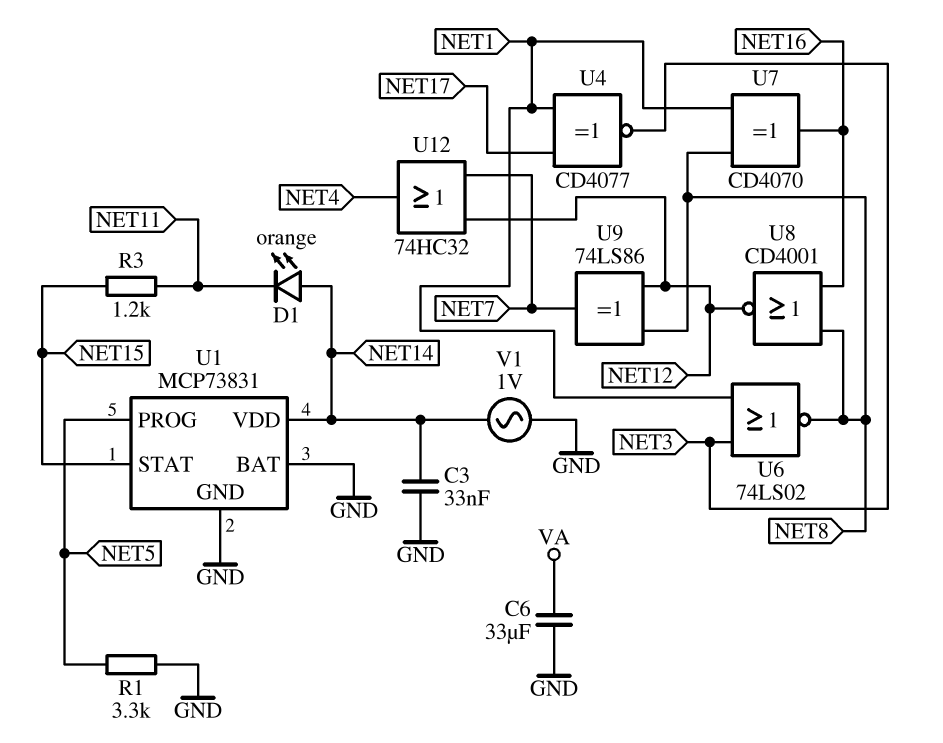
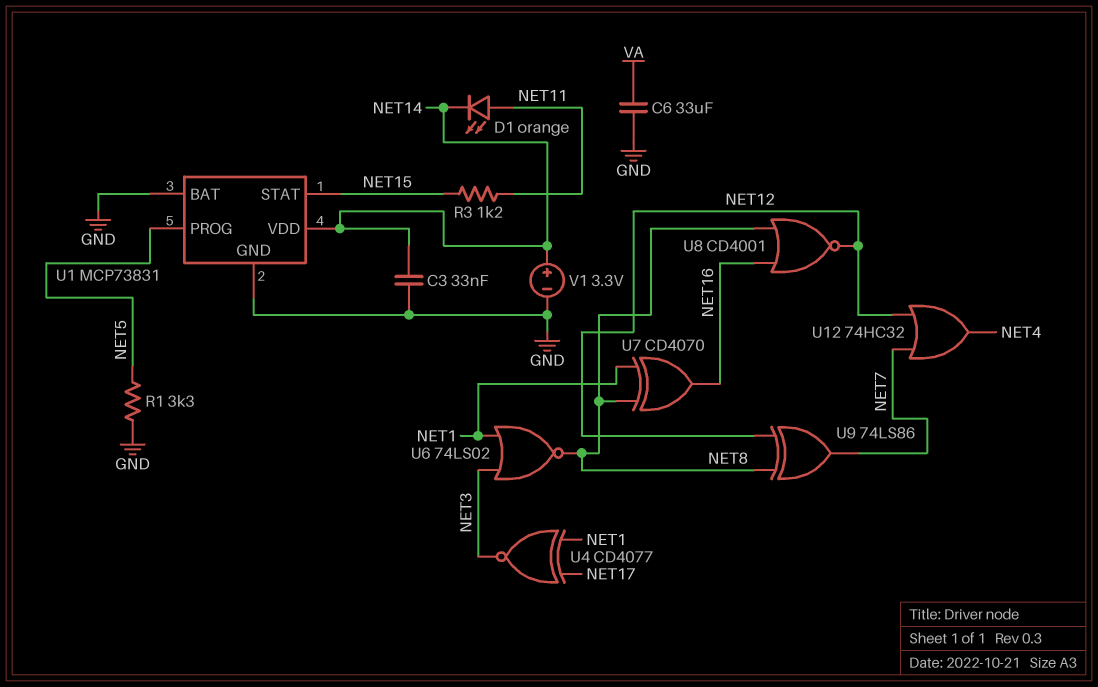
D1: LED orange (A NET14, K NET11) -> LED orange (A NET11, K NET14)
V1: AC 1V (GND, NET14) -> 3.3V (plus NET14, minus GND)

